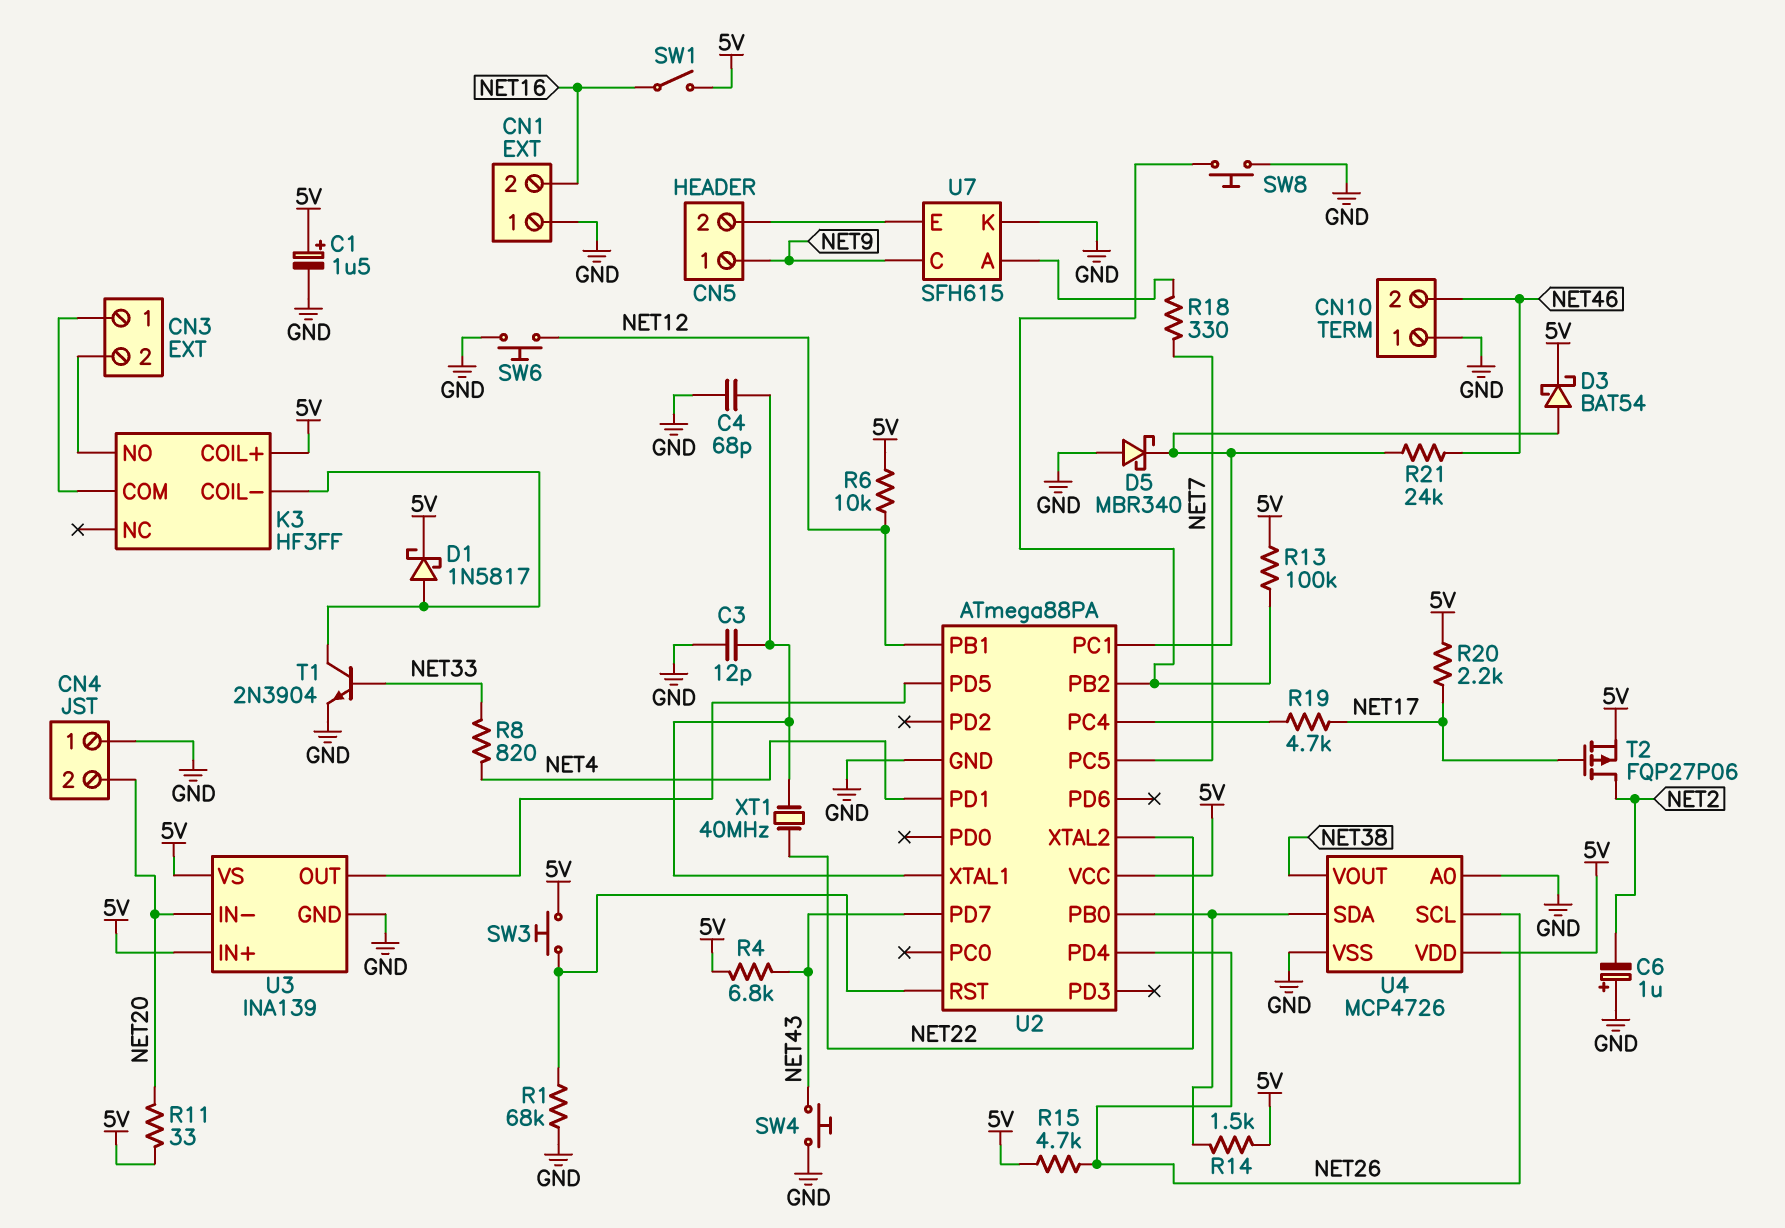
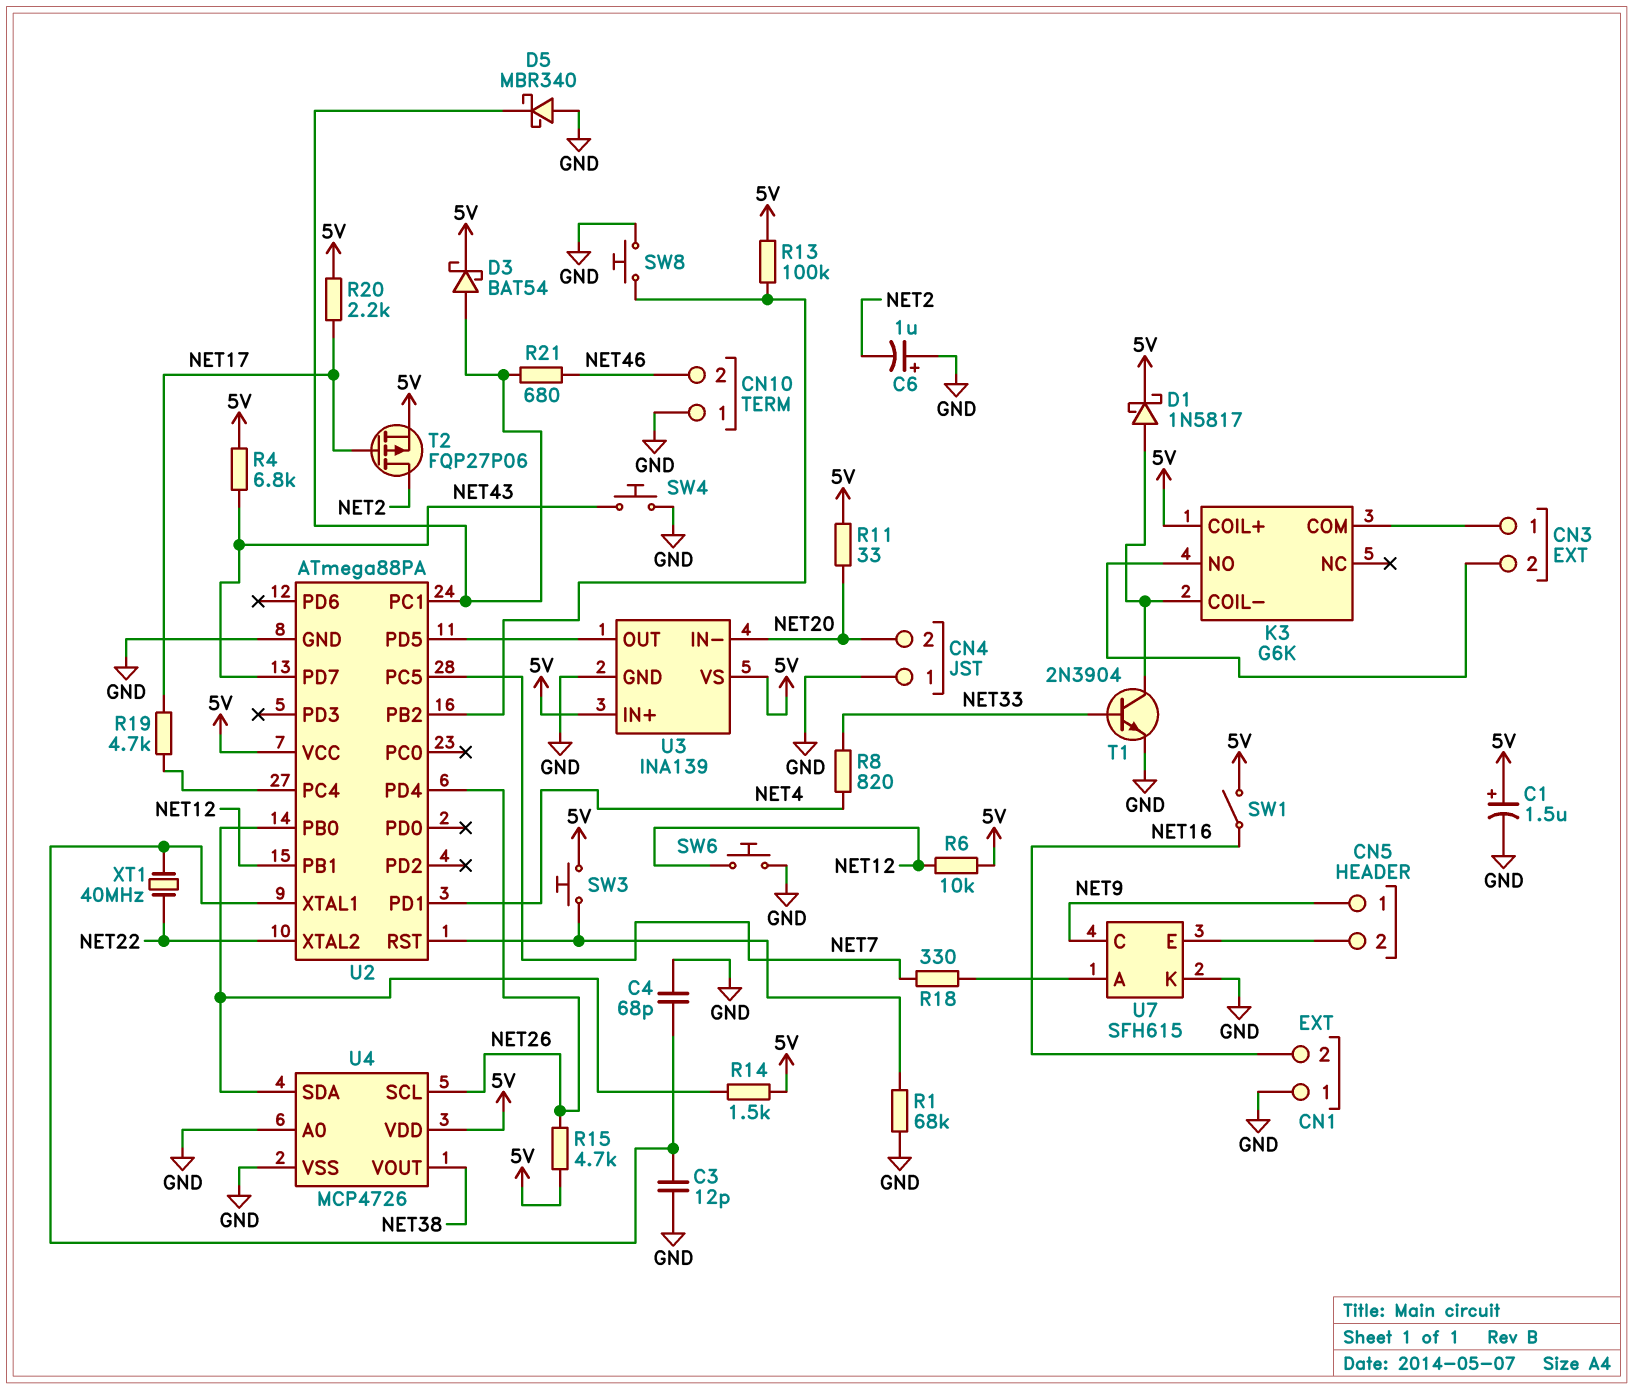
K3: HF3FF -> G6K
R21: 24k (NET46, U2/PC1) -> 680 (NET46, U2/PC1)

